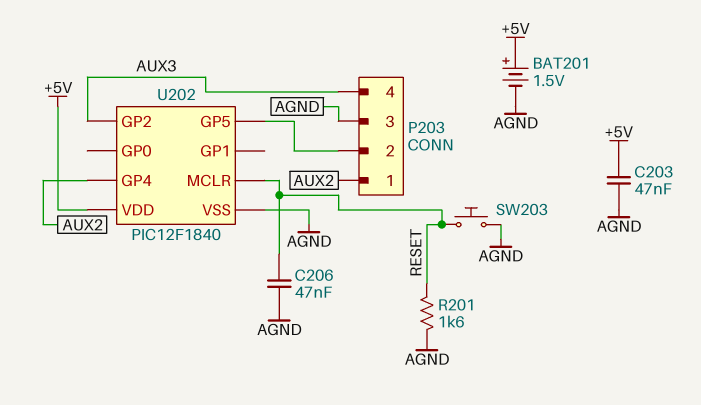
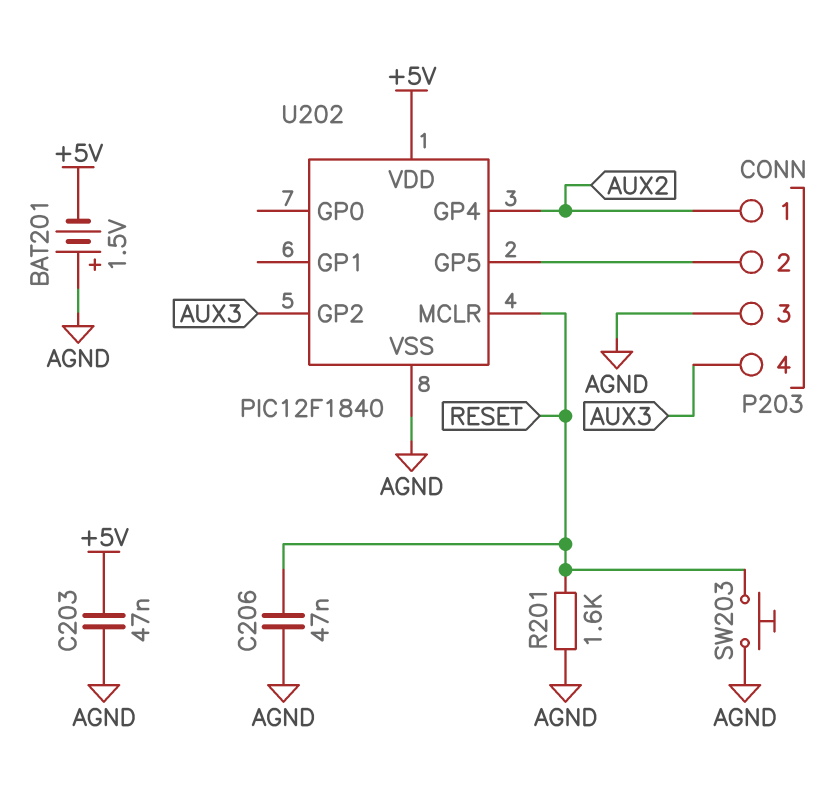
BAT201: 1.5V (plus +5V, minus AGND) -> 1.5V (plus AGND, minus +5V)

